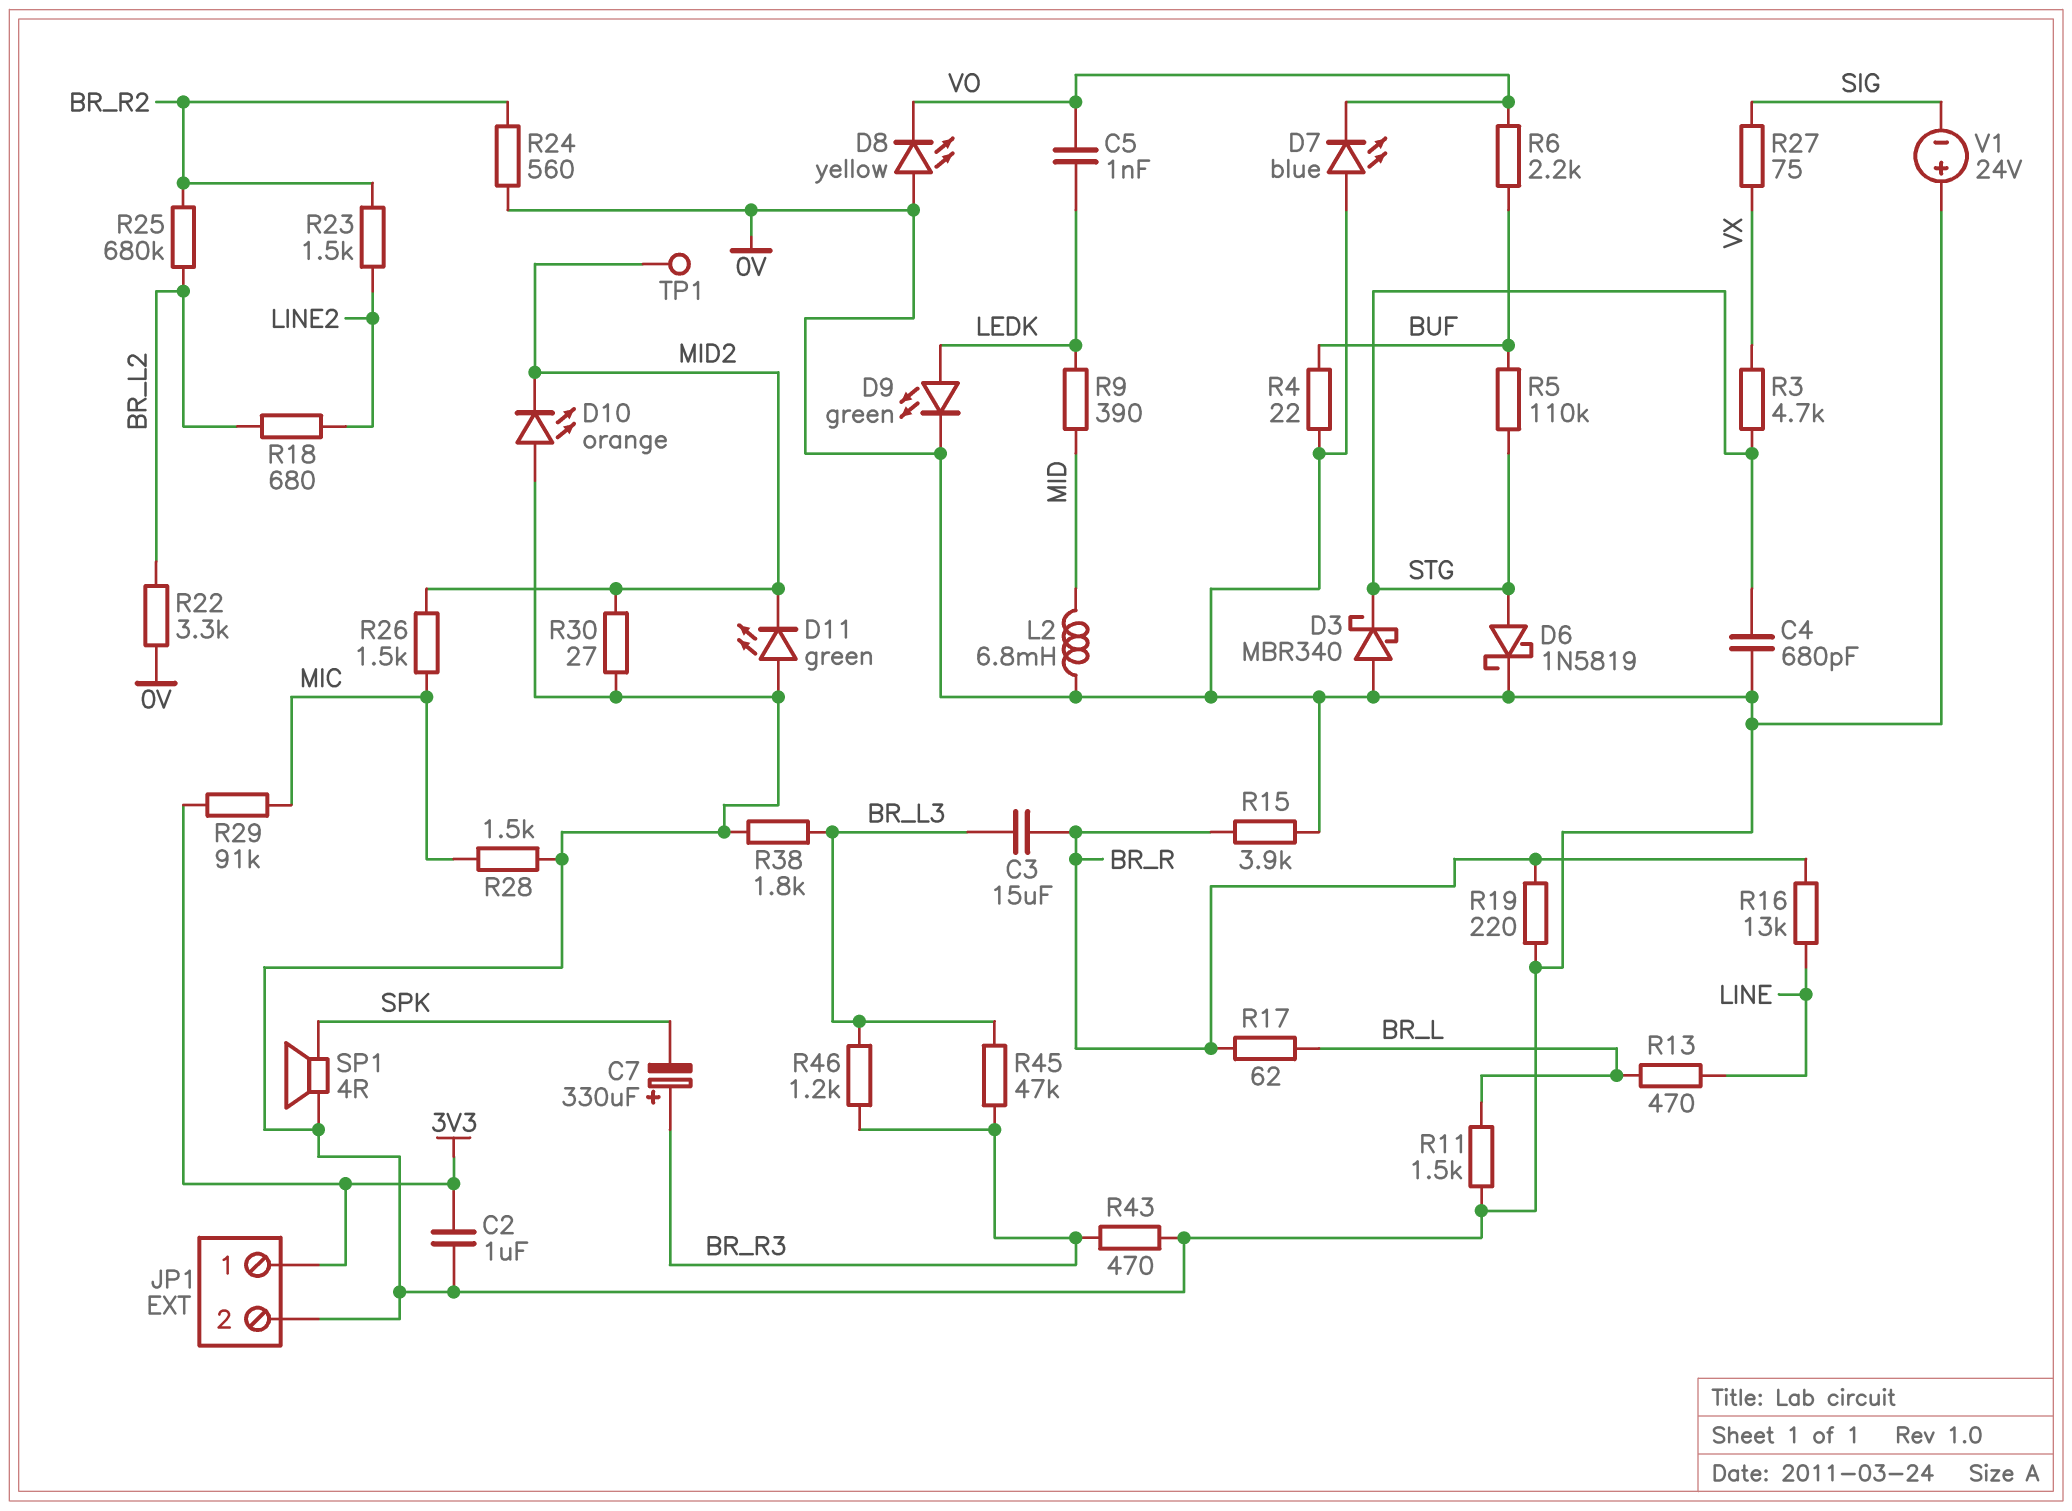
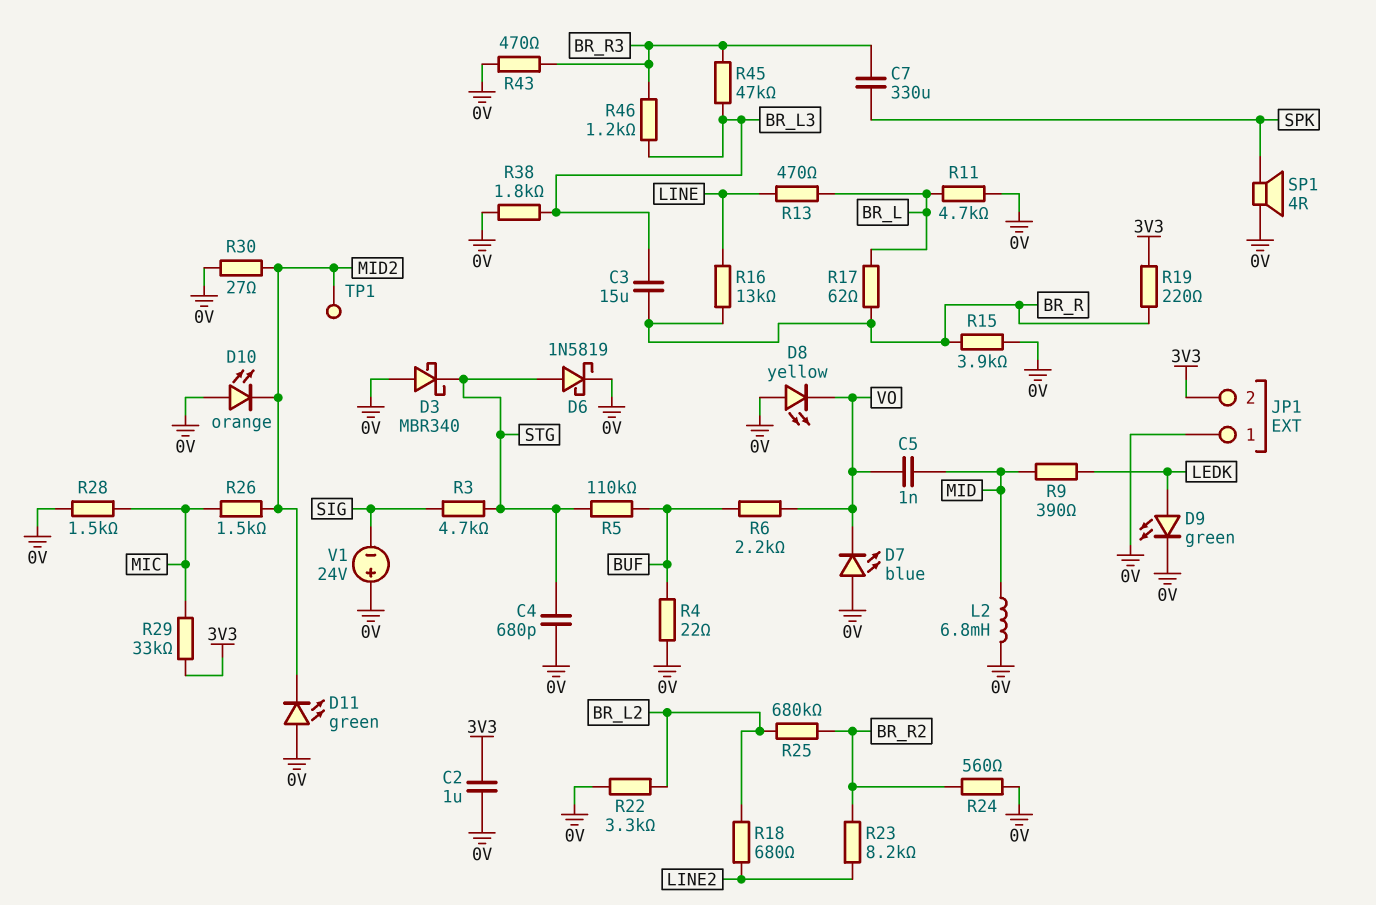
C5: 1nF (LEDK, VO) -> 1nF (MID, VO)
C7: 330uF (plus BR_R3, minus SPK) -> 330uF (BR_R3, SPK)
JP1 pin 1: 3V3 -> 0V
JP1 pin 2: 0V -> 3V3
R3: 4.7k (STG, VX) -> 4.7k (SIG, STG)
R11: 1.5k (0V, BR_L) -> 4.7k (0V, BR_L)
R19: 220 (0V, BR_R) -> 220 (3V3, BR_R)
R23: 1.5k (BR_R2, LINE2) -> 8.2k (BR_R2, LINE2)
R27: 75 (SIG, VX) -> none
R29: 91k (3V3, MIC) -> 33k (3V3, MIC)

